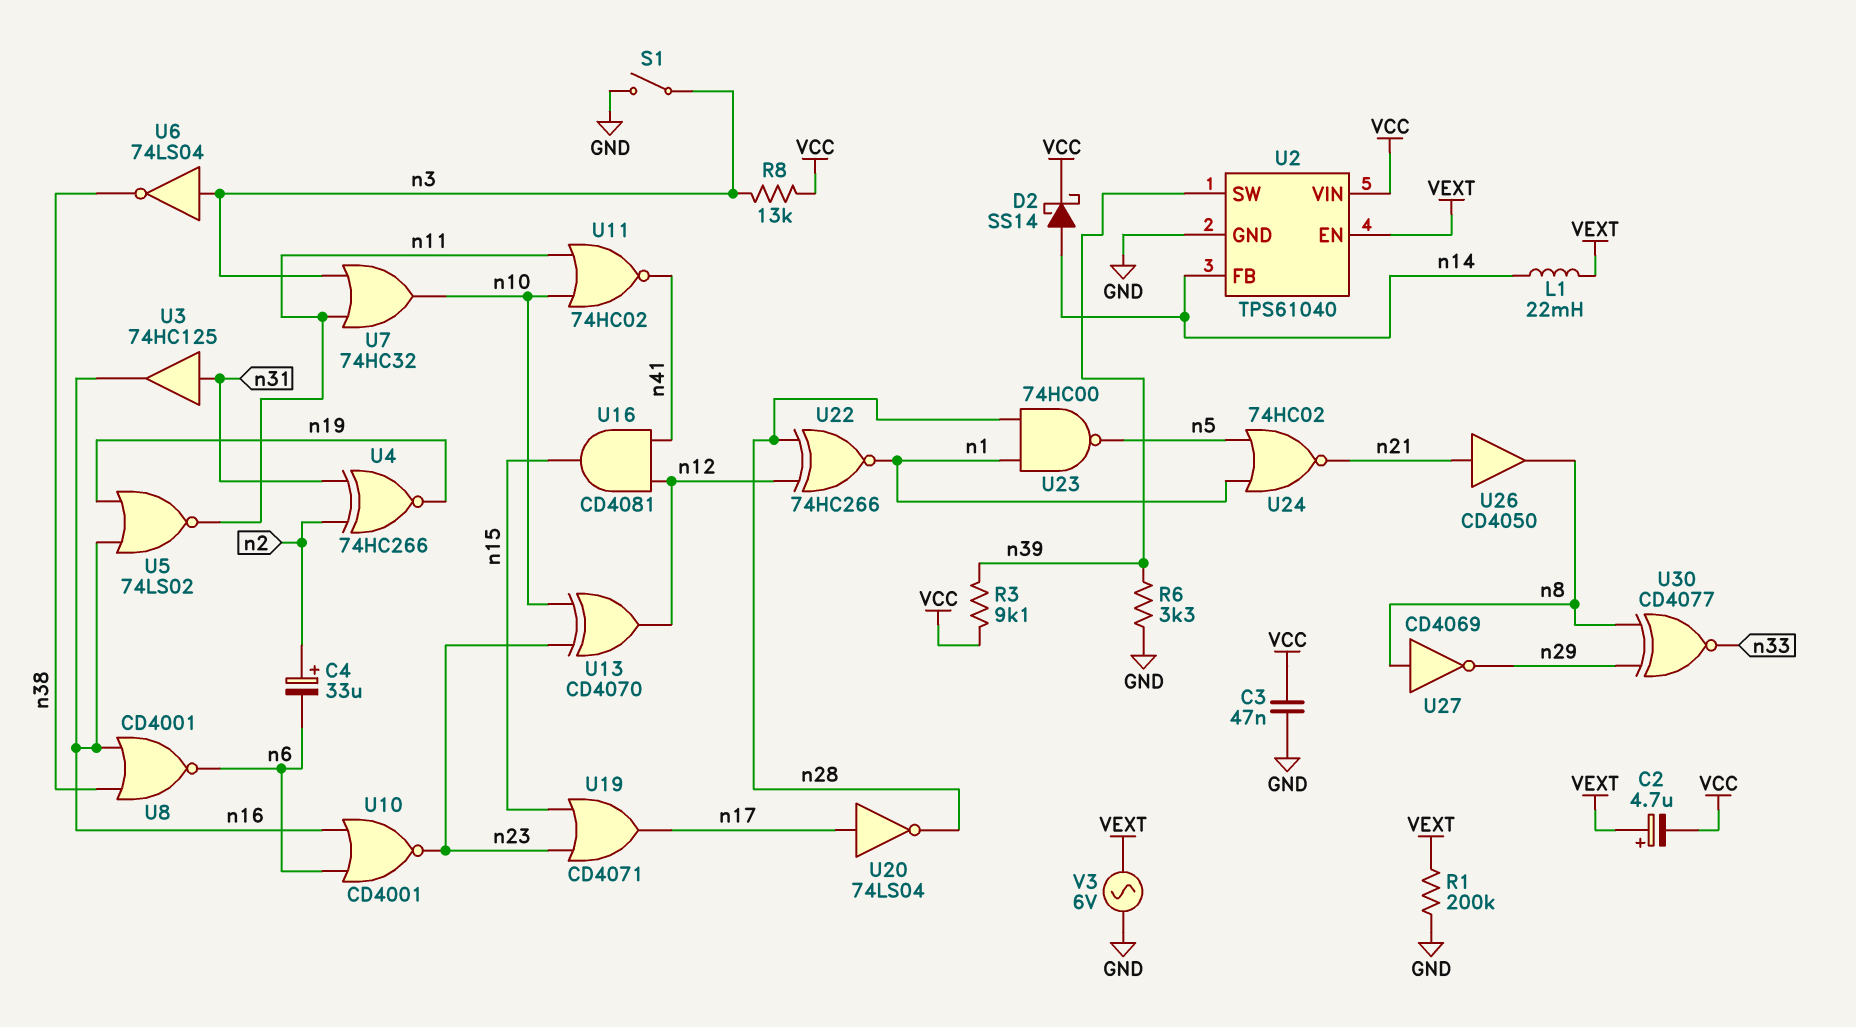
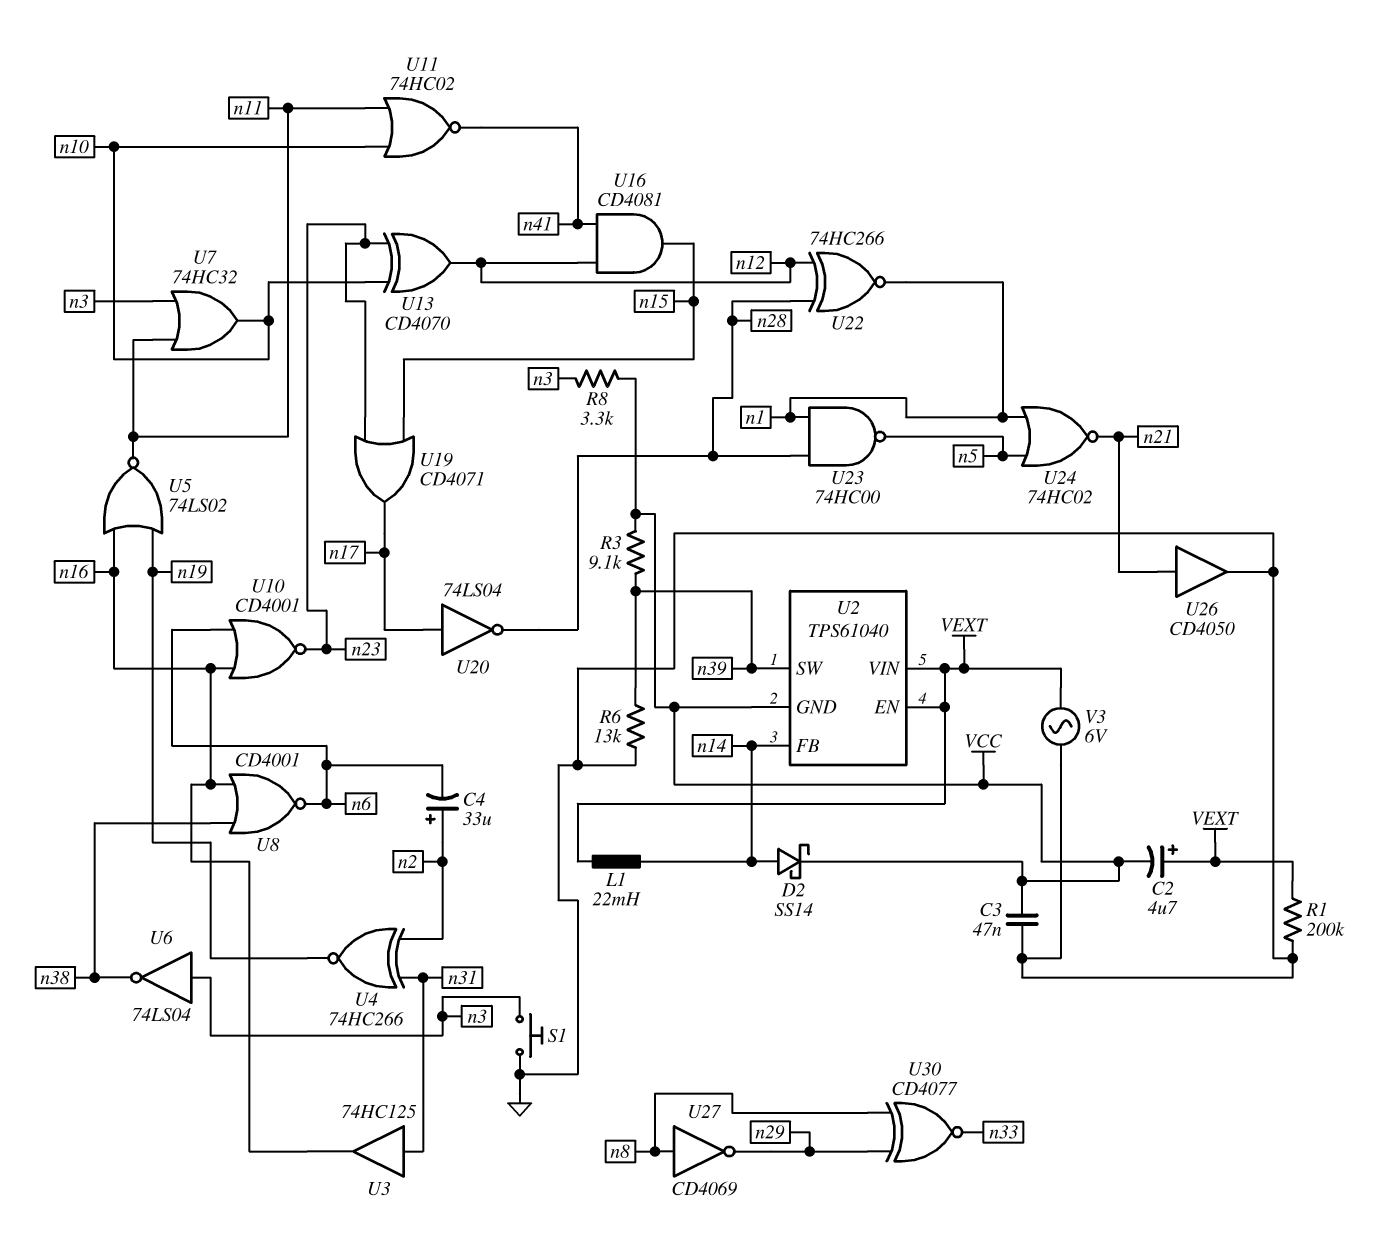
R6: 3.3k (GND, n39) -> 13k (GND, n39)
R8: 13k (VCC, n3) -> 3.3k (VCC, n3)
S1: switch (GND, n3) -> button (GND, n3)
U2 pin GND: GND -> VCC
U2 pin VIN: VCC -> VEXT
U26: buffer CD4050 (in n21, out n8) -> buffer CD4050 (in n21, out GND)

